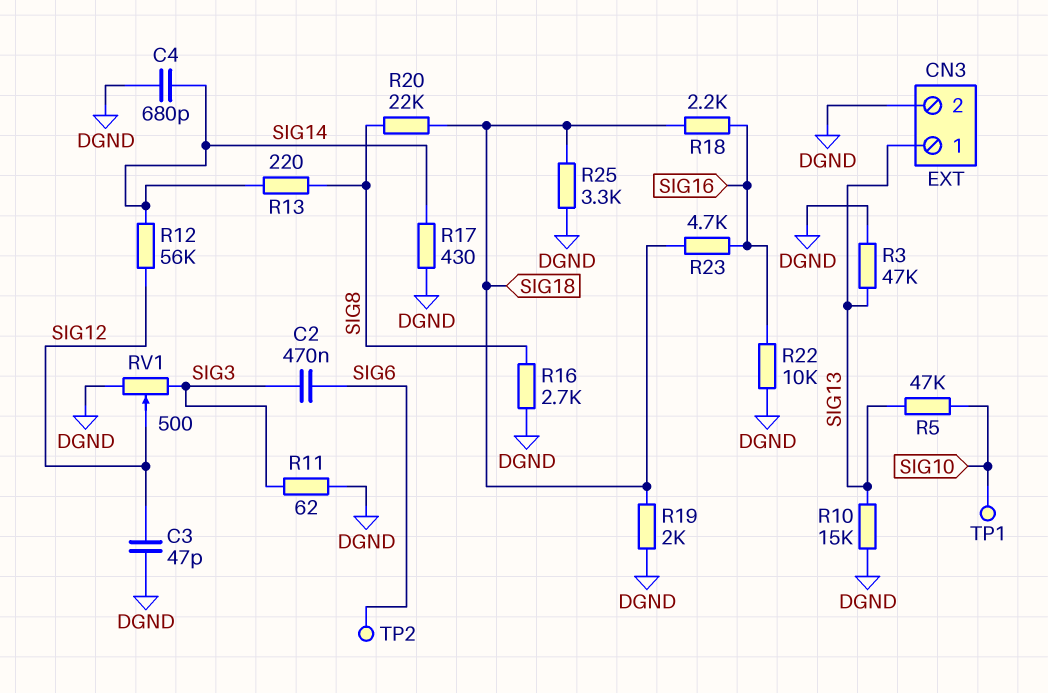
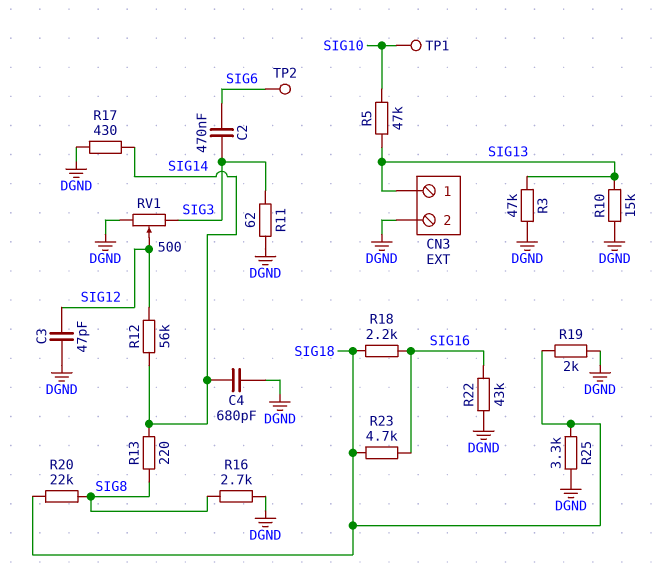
R22: 10k (DGND, SIG16) -> 43k (DGND, SIG16)

